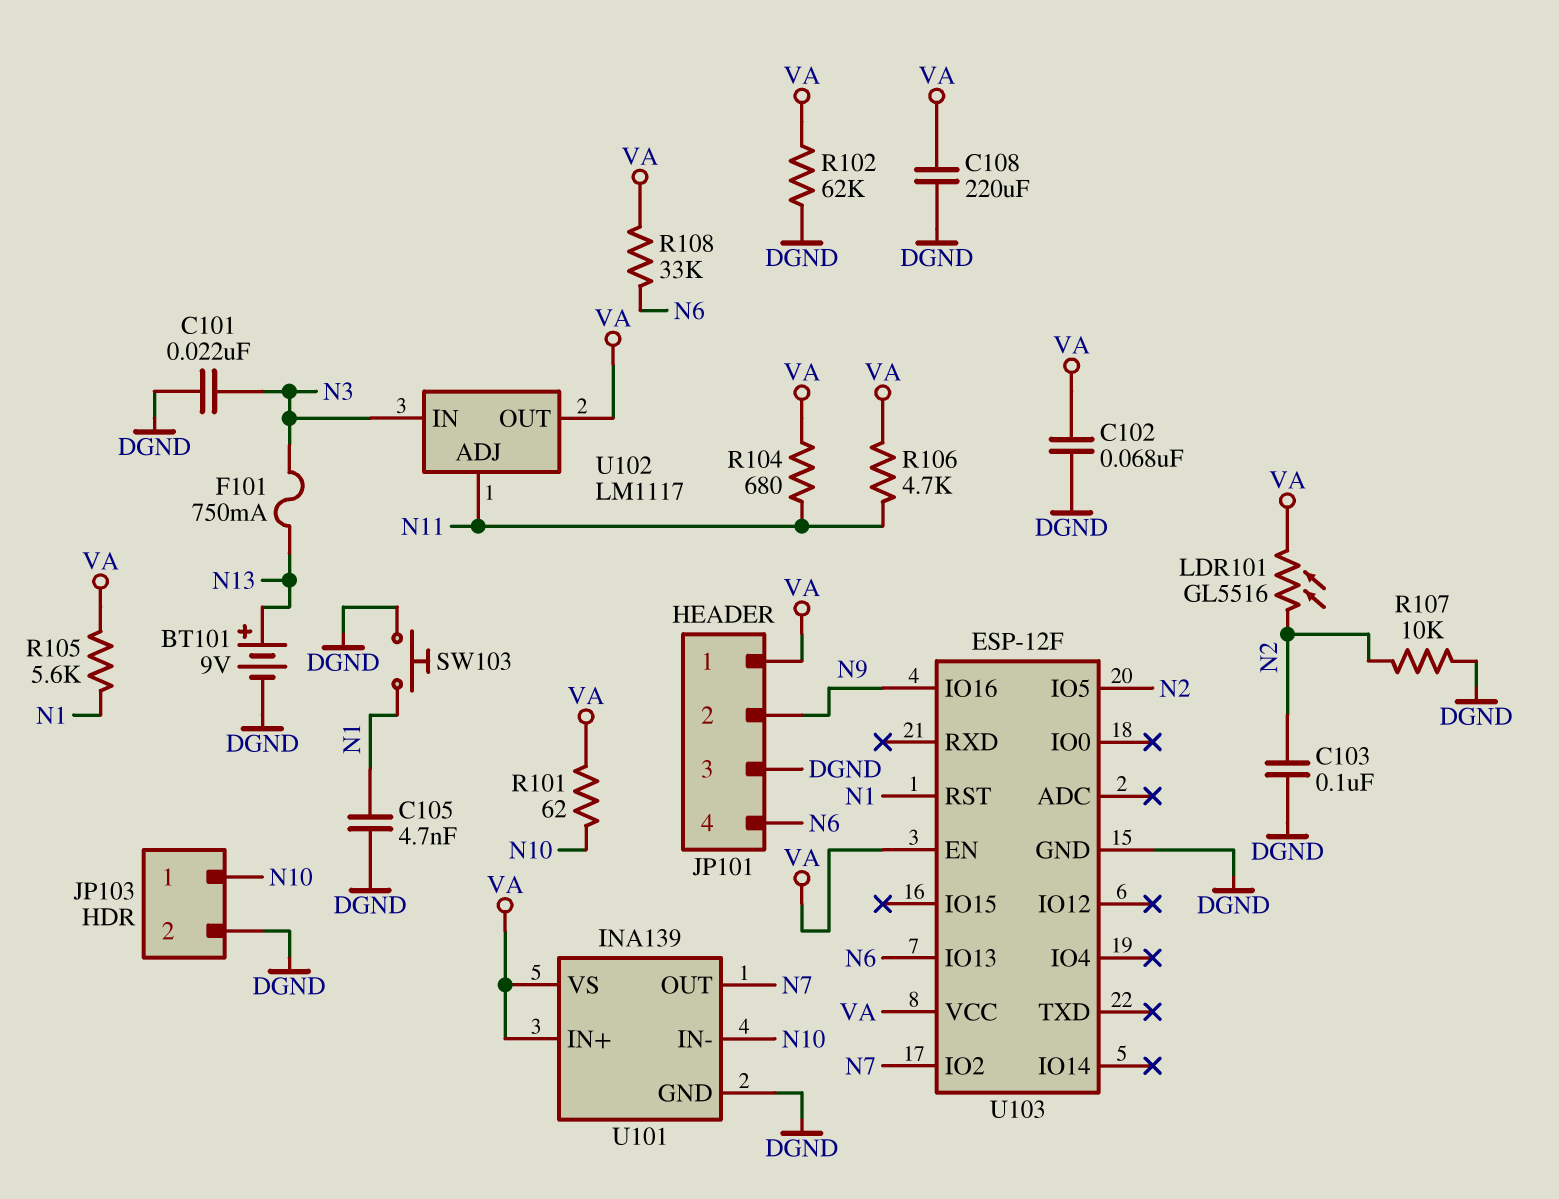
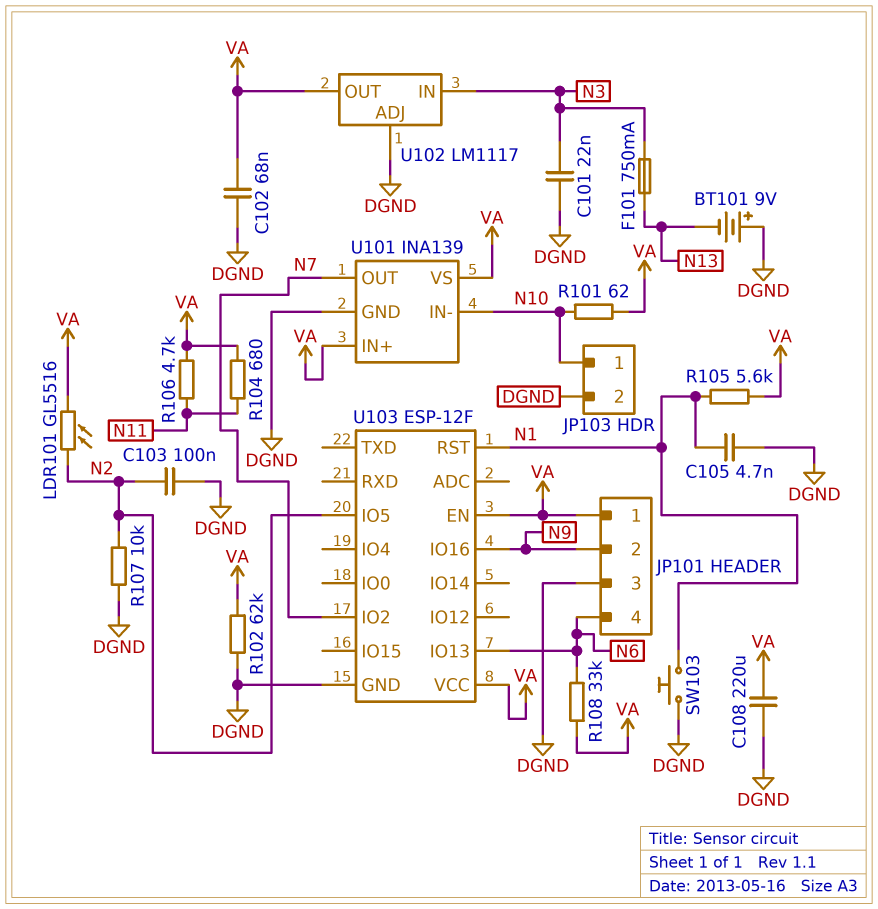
BT101: 9V (plus N13, minus DGND) -> 9V (plus DGND, minus N13)
U102 pin ADJ: N11 -> DGND

